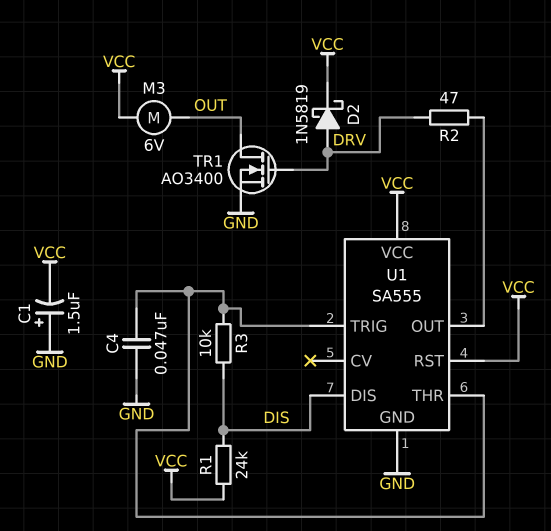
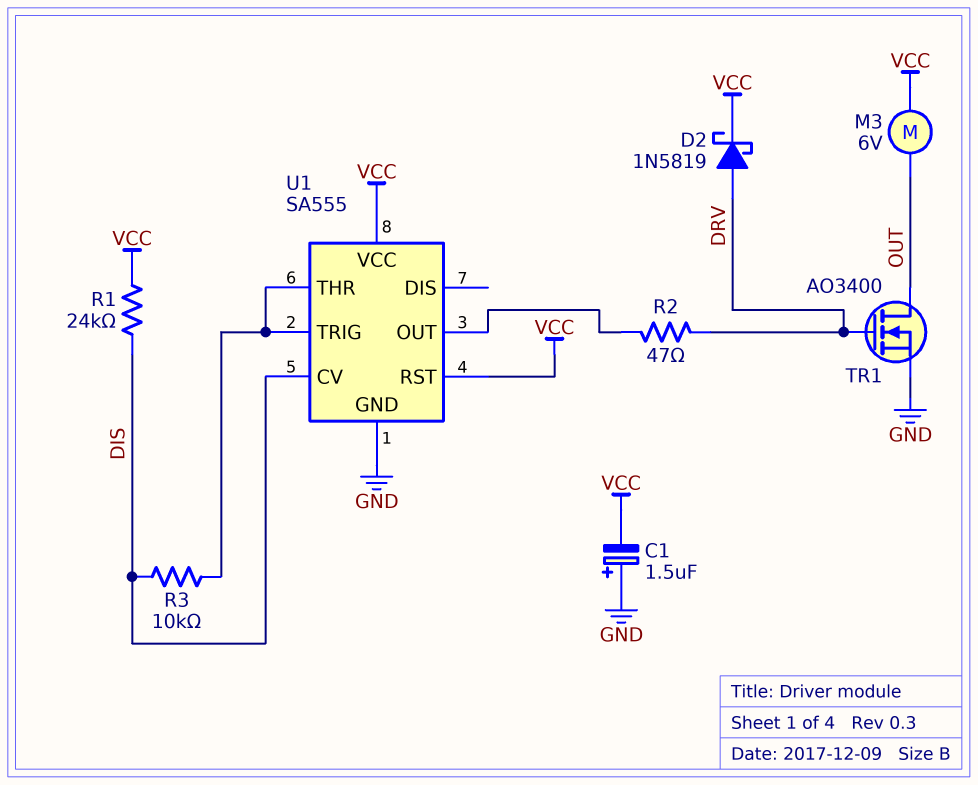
C4: 47nF (GND, U1/THR) -> none
U1 pin CV: none -> DIS
U1 pin DIS: DIS -> none

